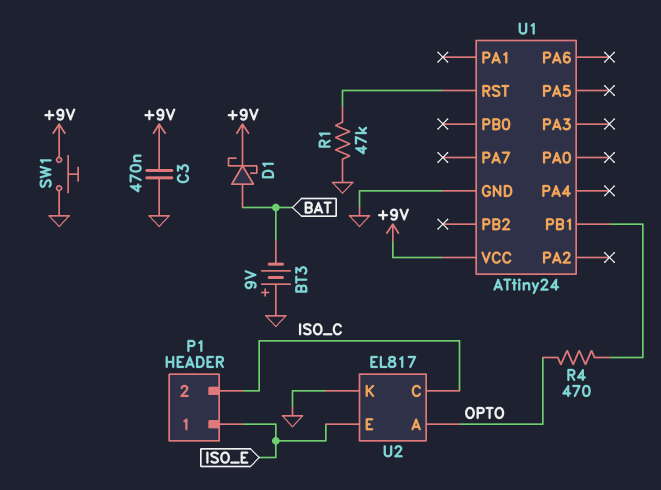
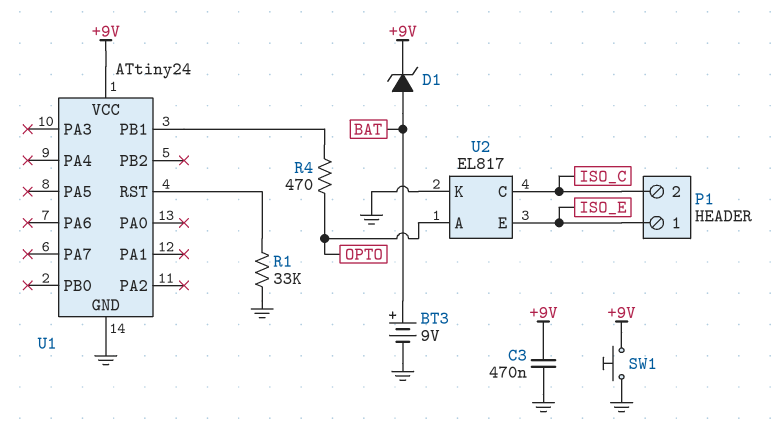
BT3: 9V (plus GND, minus BAT) -> 9V (plus BAT, minus GND)
D1: schottky (A BAT, K +9V) -> zener (A BAT, K +9V)
R1: 47k (GND, U1/RST) -> 33k (GND, U1/RST)

